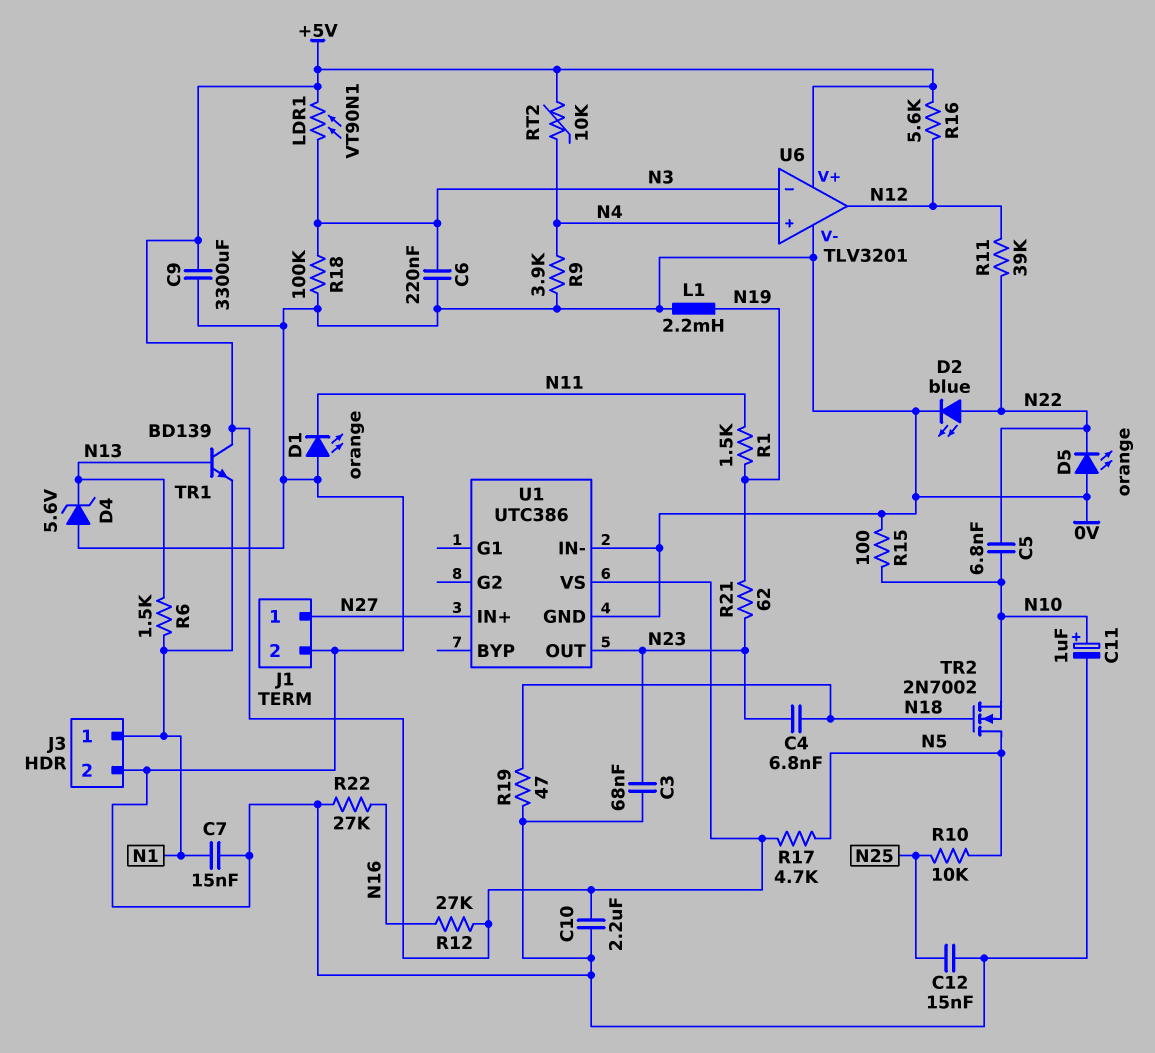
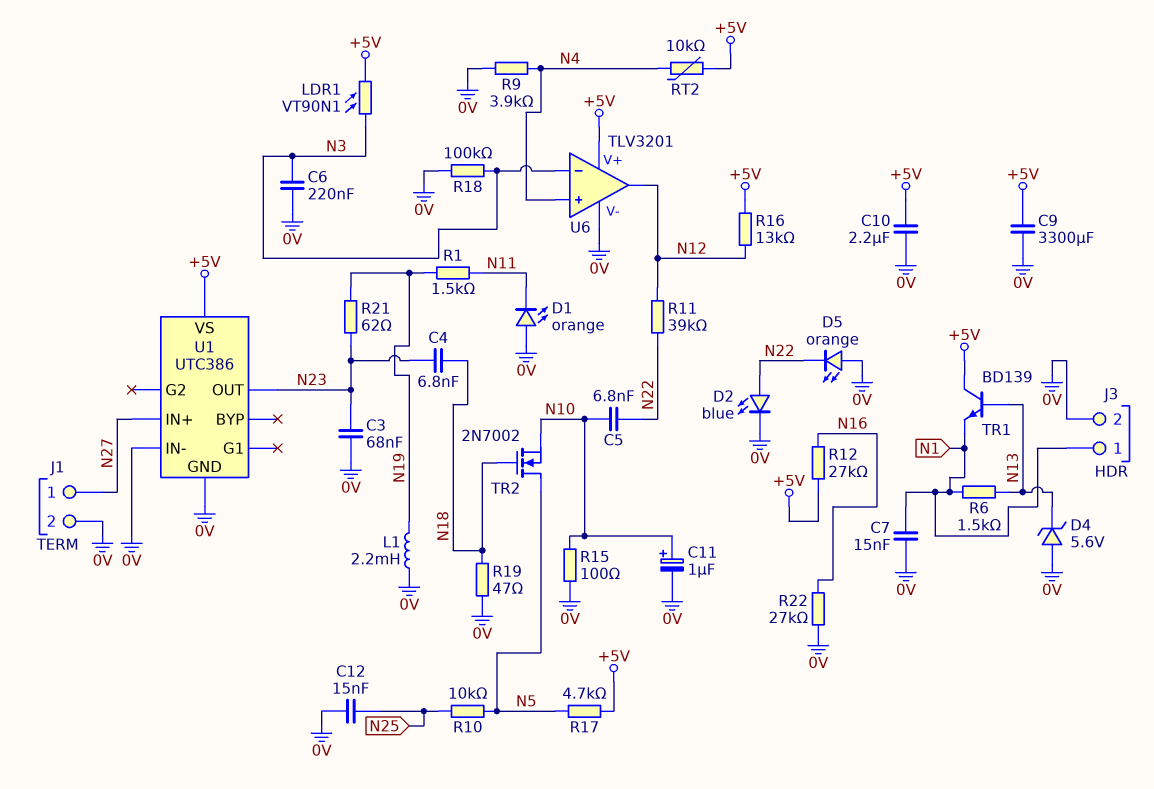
R16: 5.6k (+5V, N12) -> 13k (+5V, N12)

